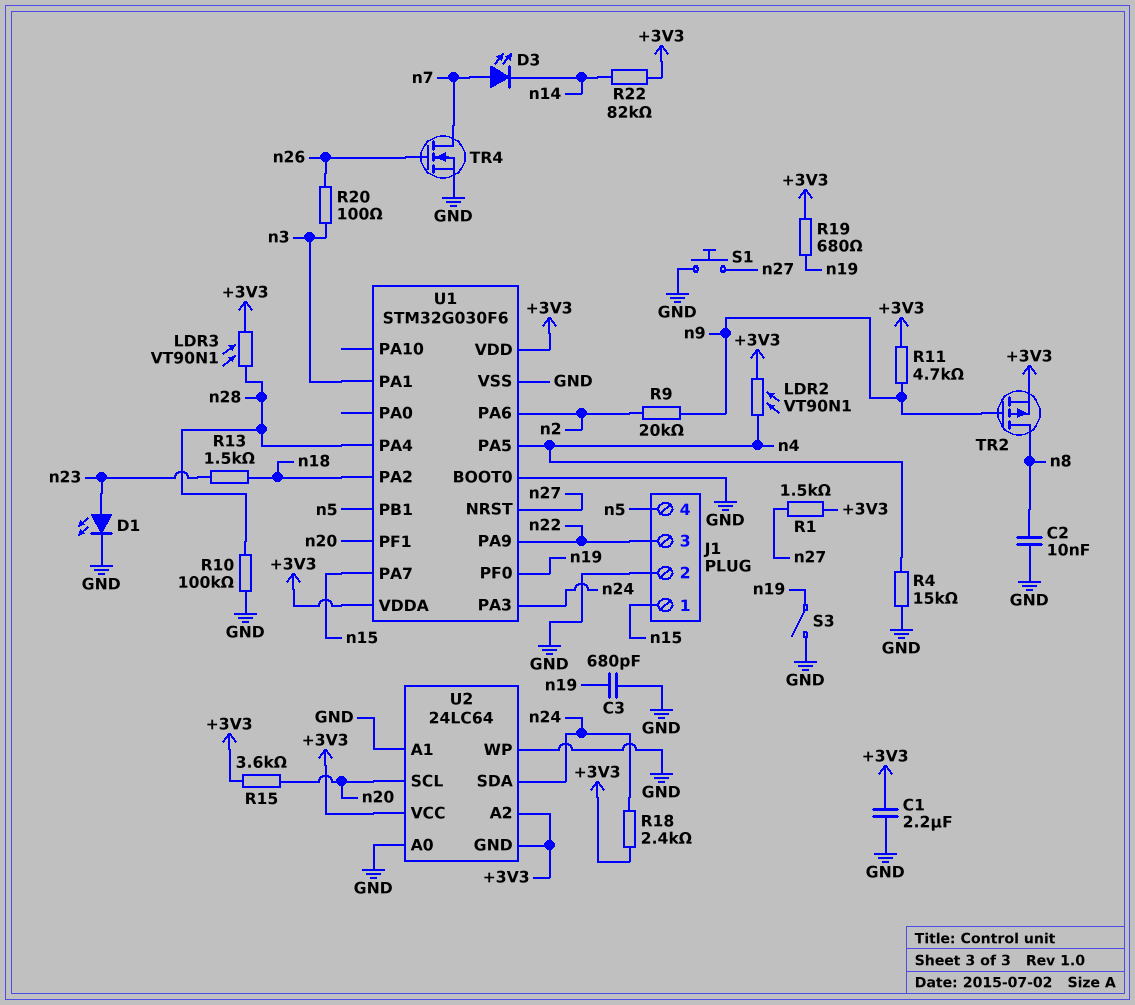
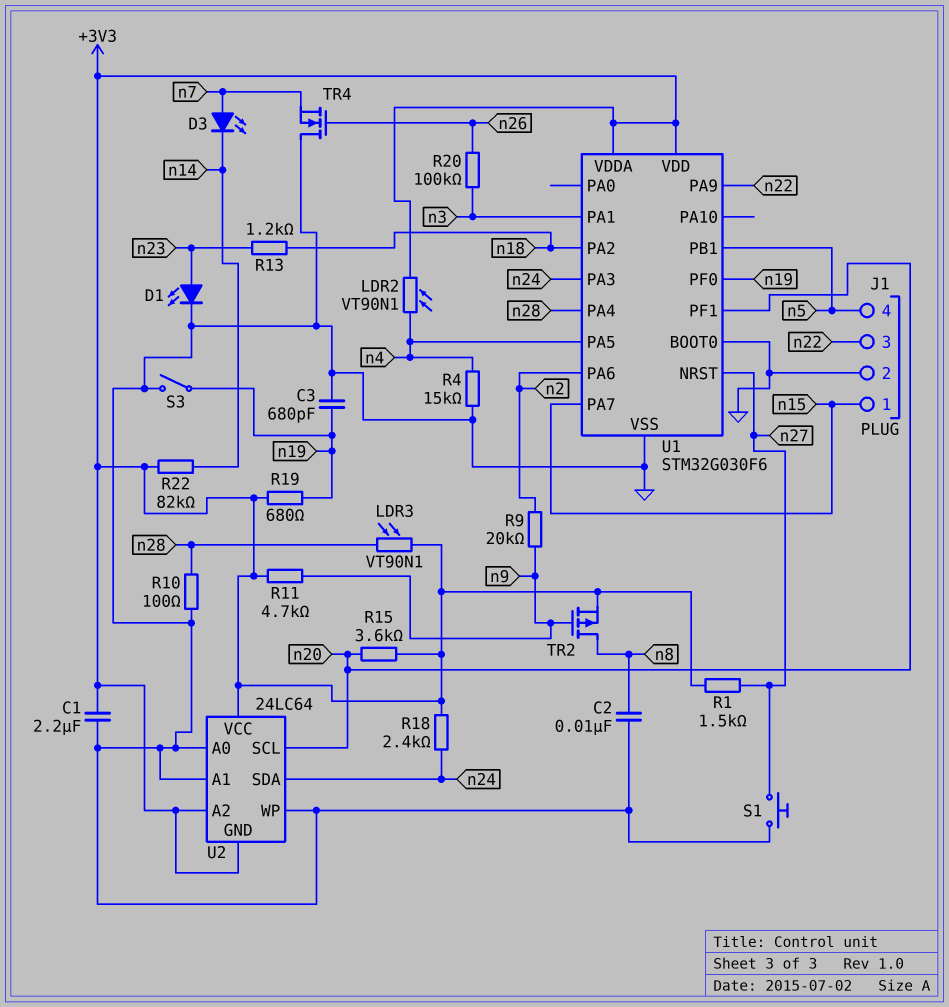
R10: 100k (GND, n28) -> 100 (GND, n28)
R13: 1.5k (n18, n23) -> 1.2k (n18, n23)
R20: 100 (n3, n26) -> 100k (n3, n26)
TR4: NMOS (G n26, D n7, S GND) -> NMOS (G n26, D GND, S n7)

